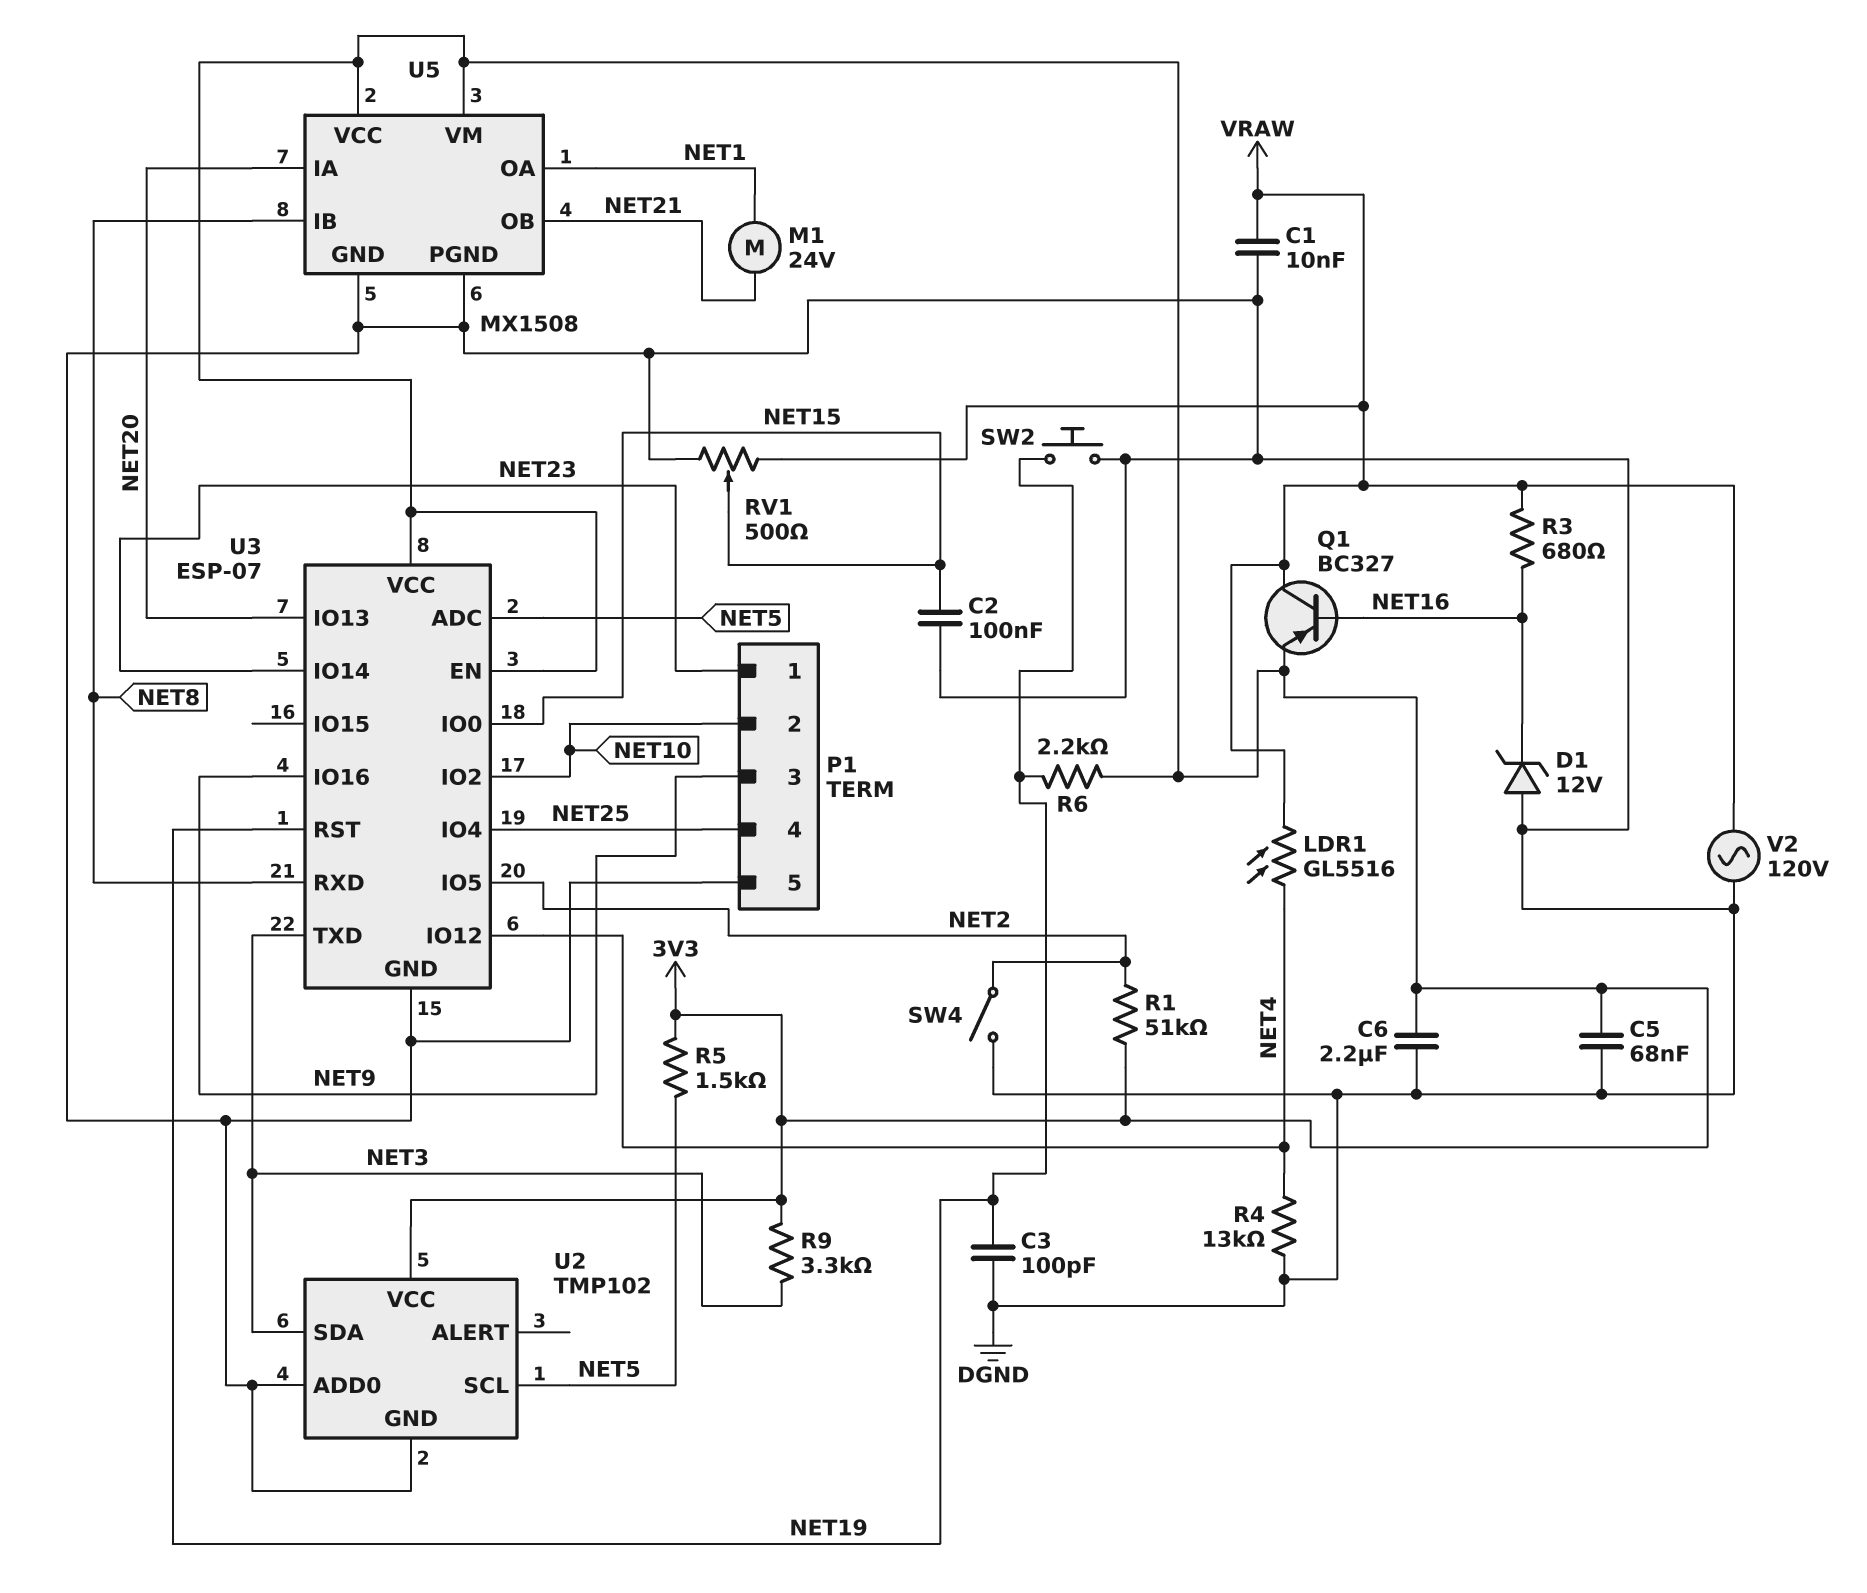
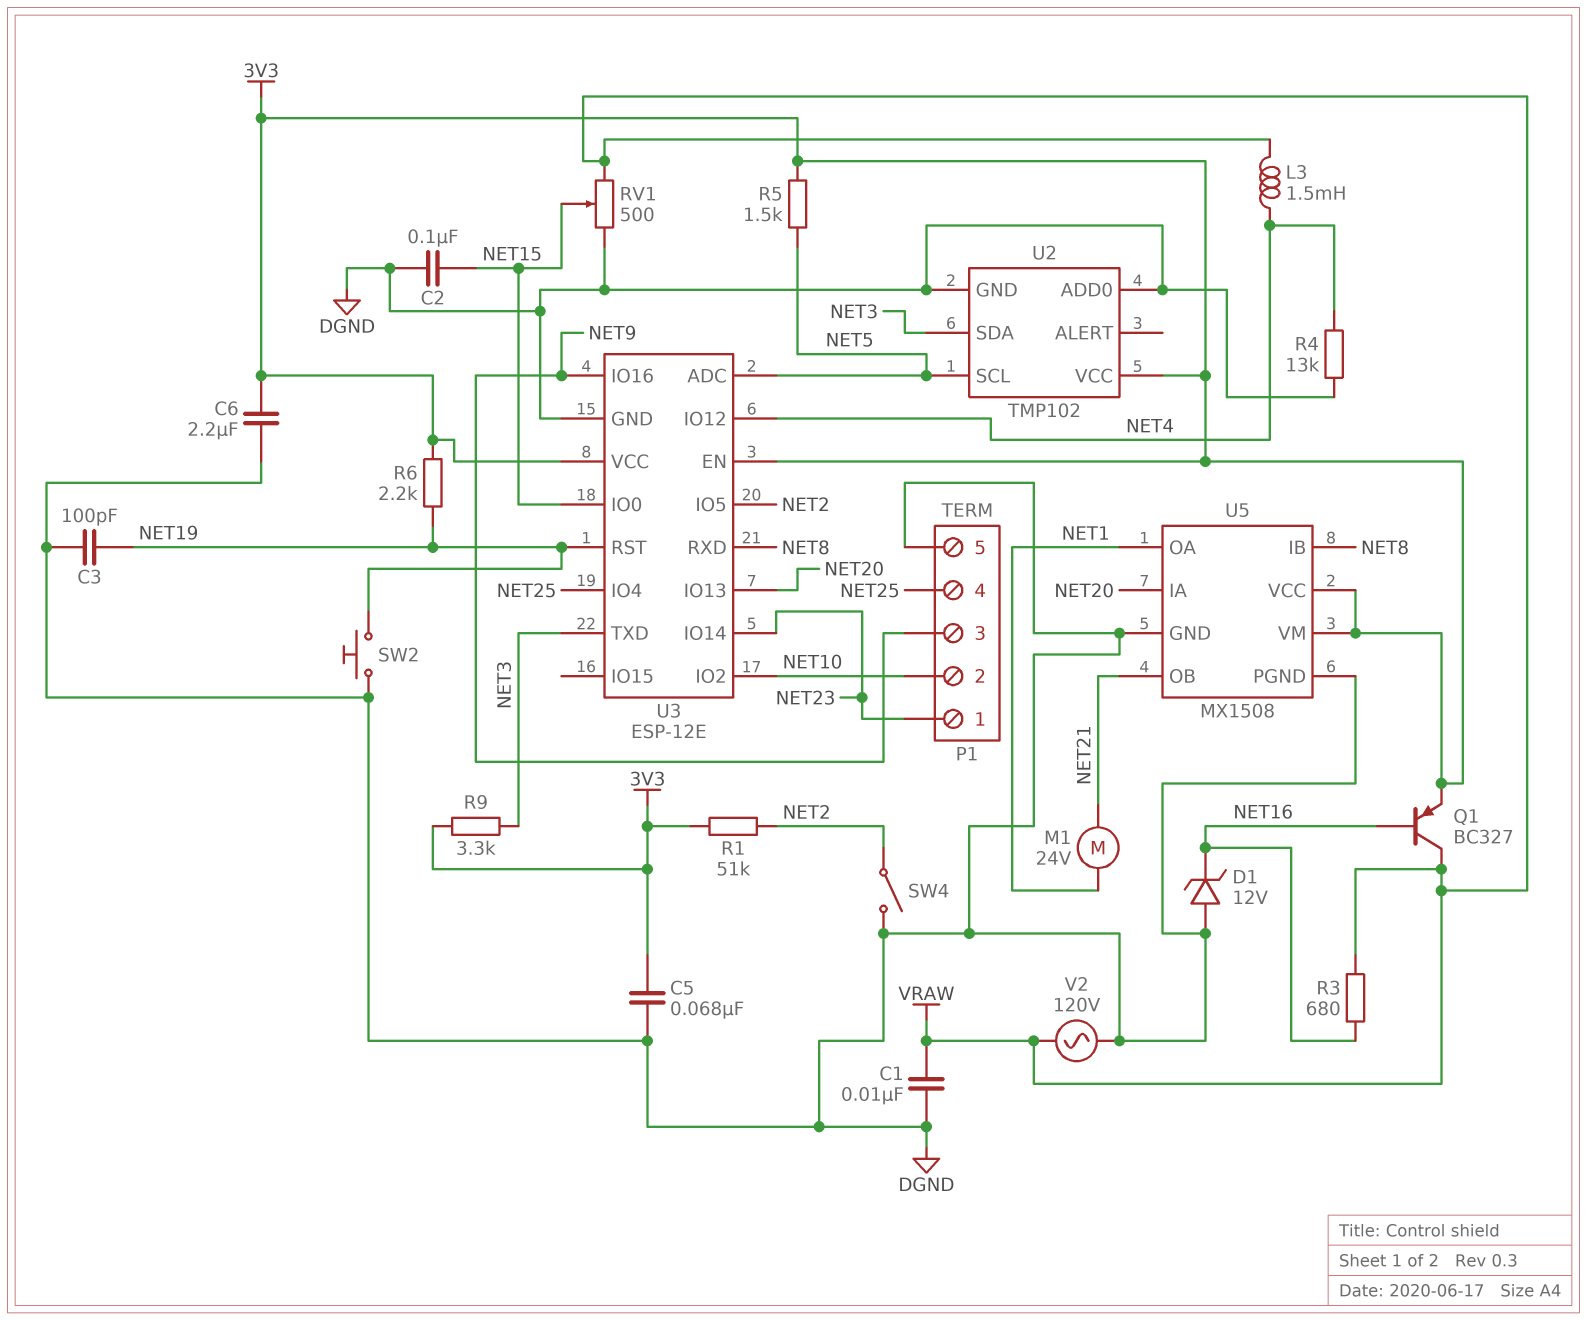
L3: none -> 1.5mH (NET4, VRAW)
LDR1: GL5516 (NET4, VRAW) -> none
U3: ESP-07 -> ESP-12E

